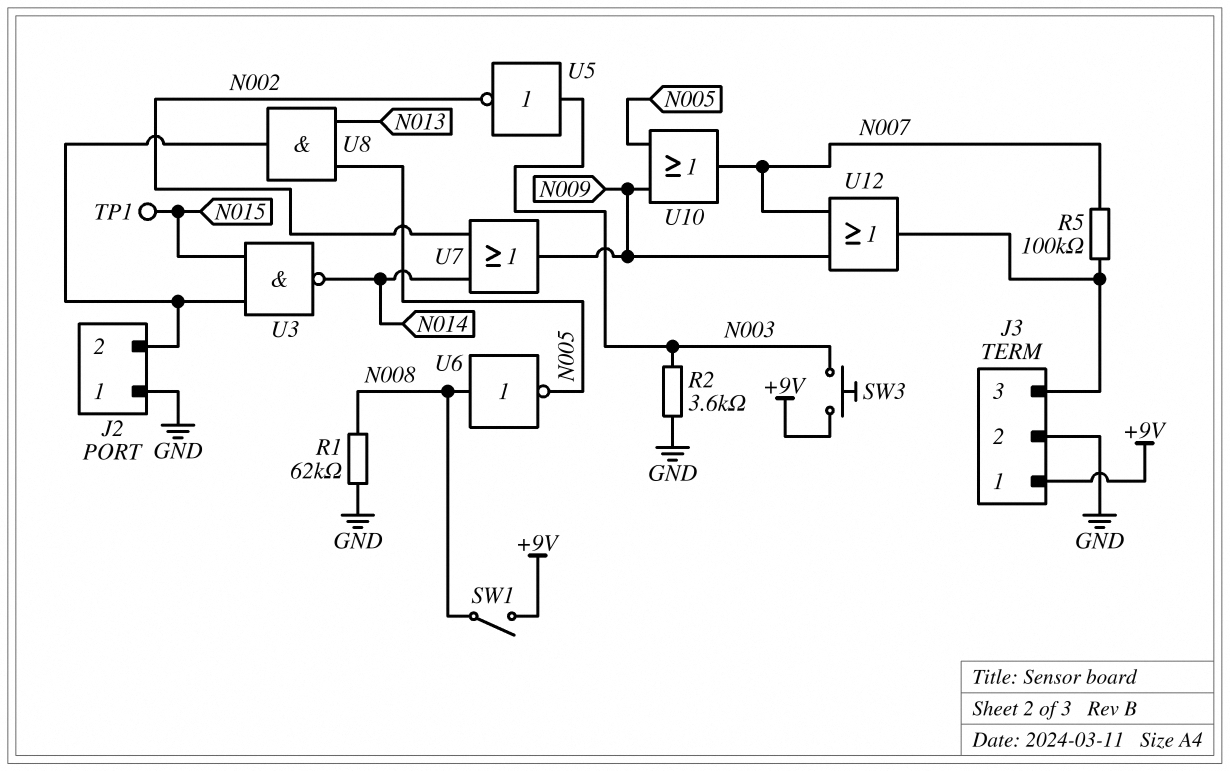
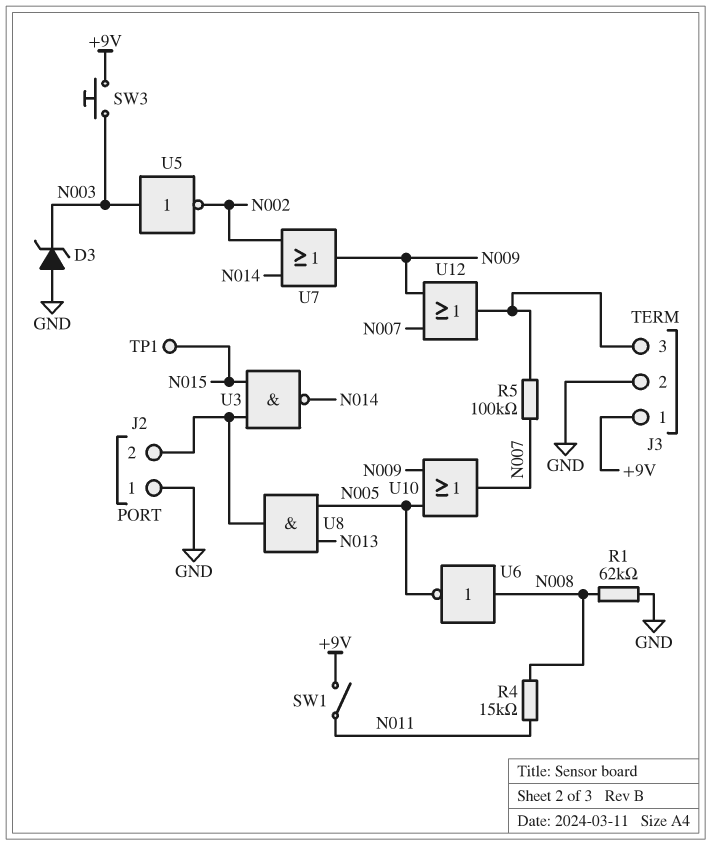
D3: none -> zener (A GND, K N003)
R2: 3.6k (GND, N003) -> none
R4: none -> 15k (N008, N011)
SW1: switch (+9V, N008) -> switch (+9V, N011)

